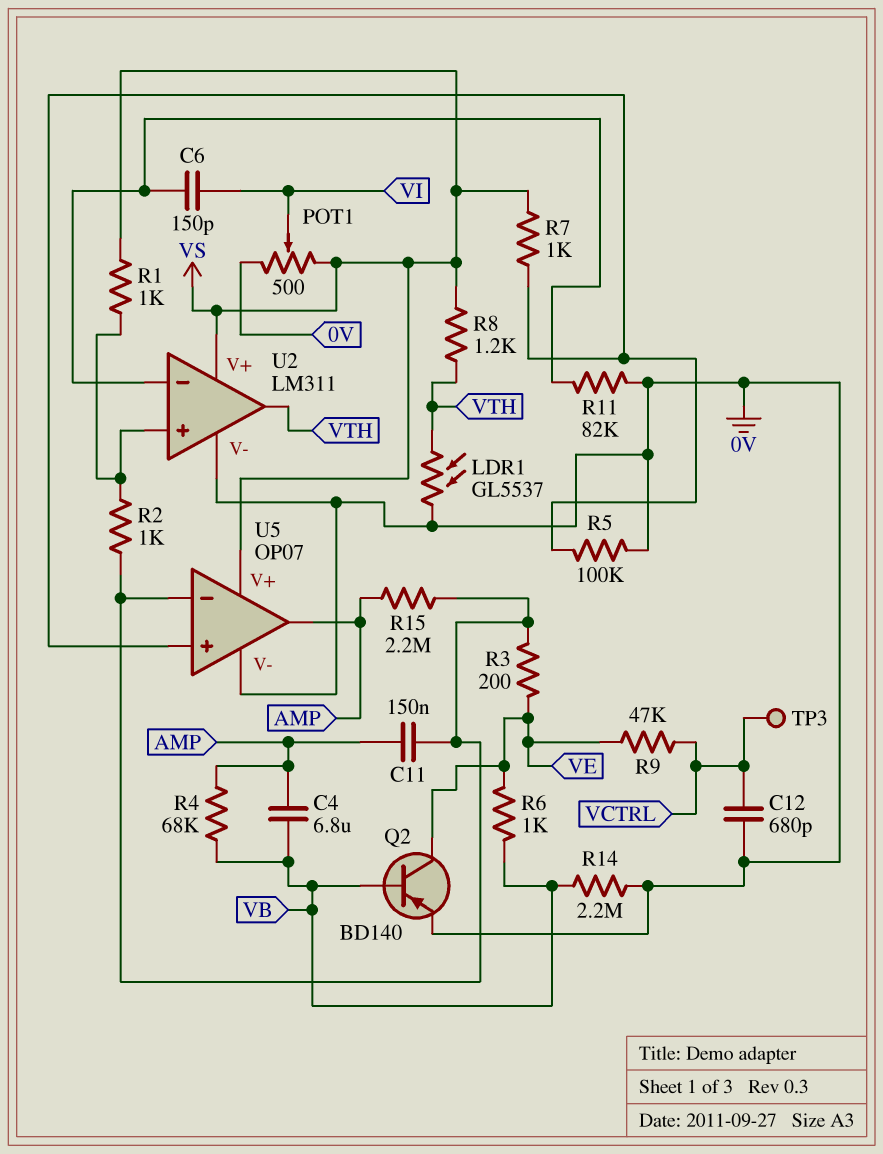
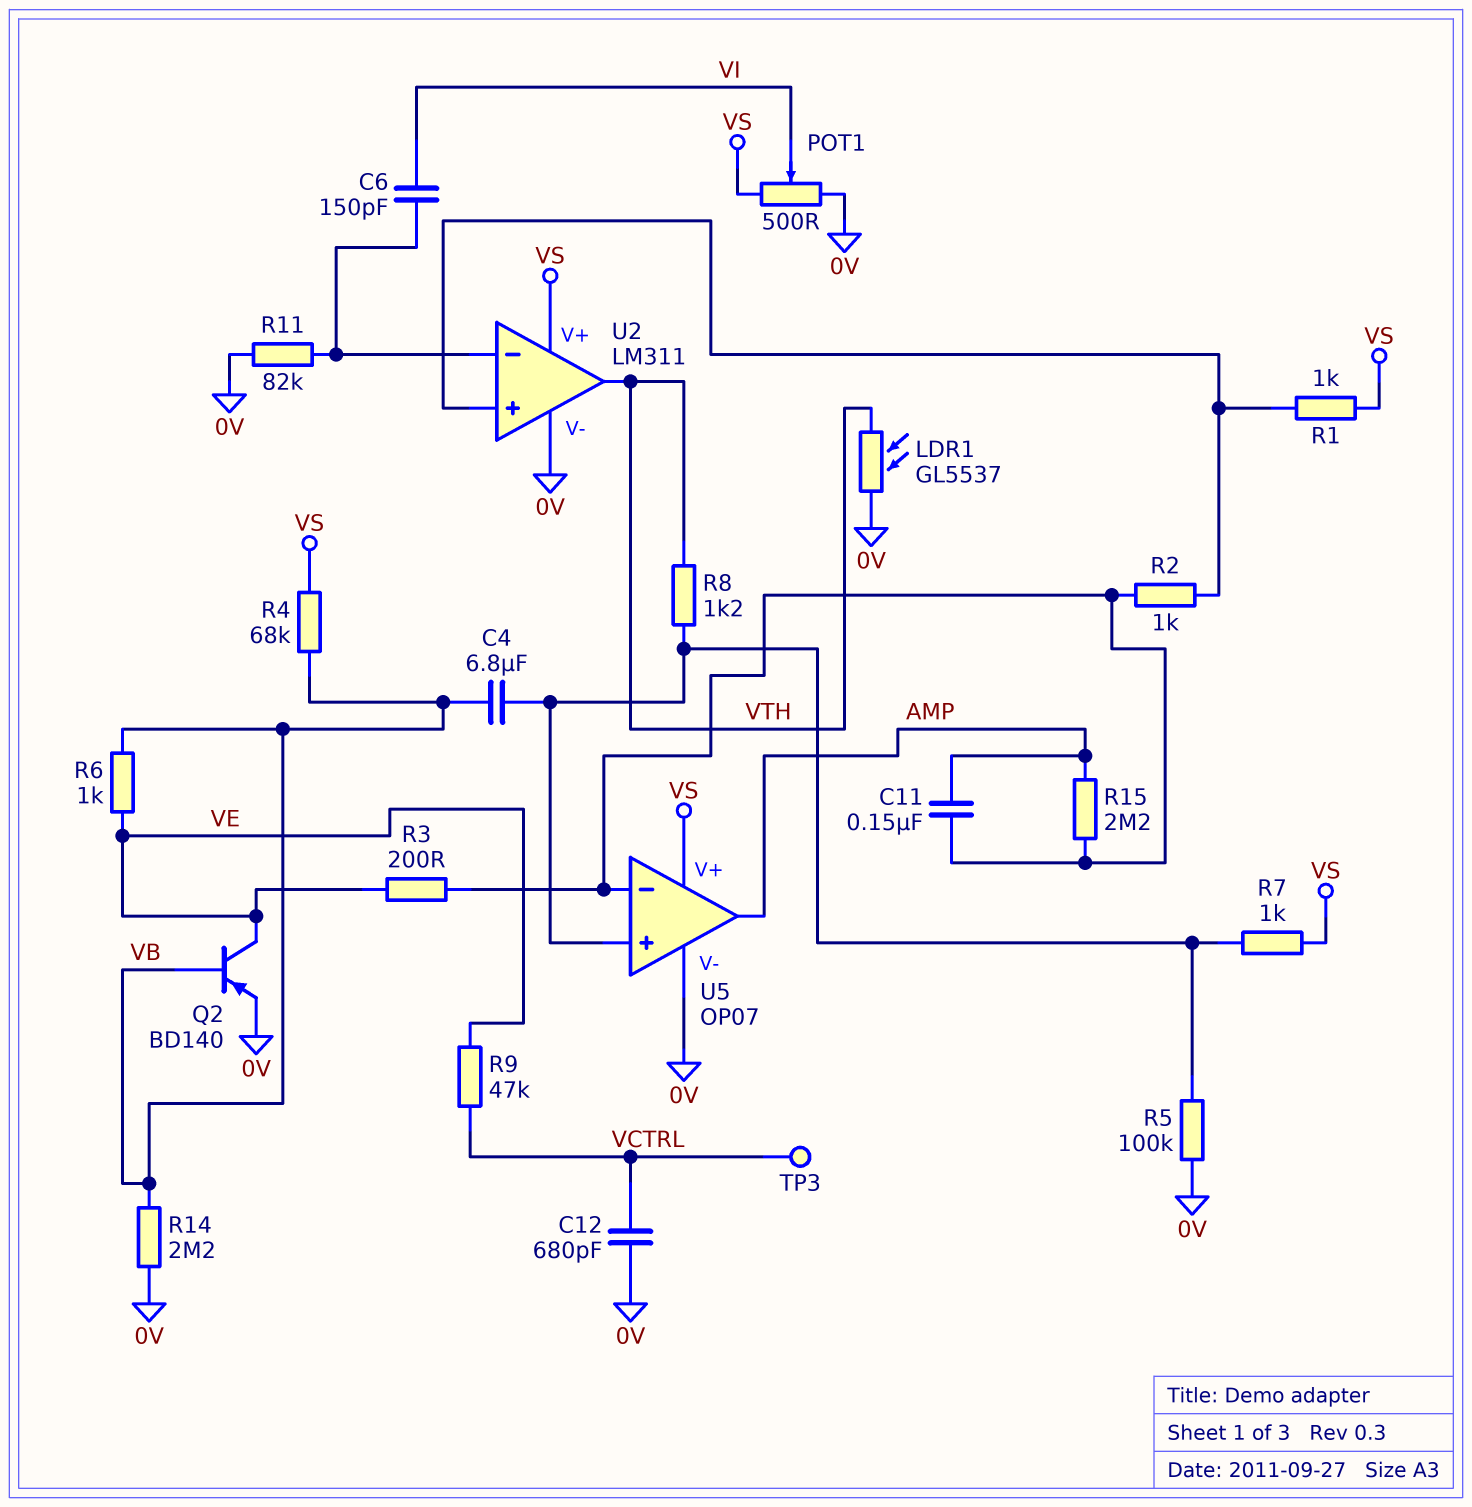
C4: 6.8uF (AMP, VB) -> 6.8uF (U5/in+, VB)
R4: 68k (AMP, VB) -> 68k (VB, VS)
R8: 1.2k (VS, VTH) -> 1.2k (U5/in+, VTH)

